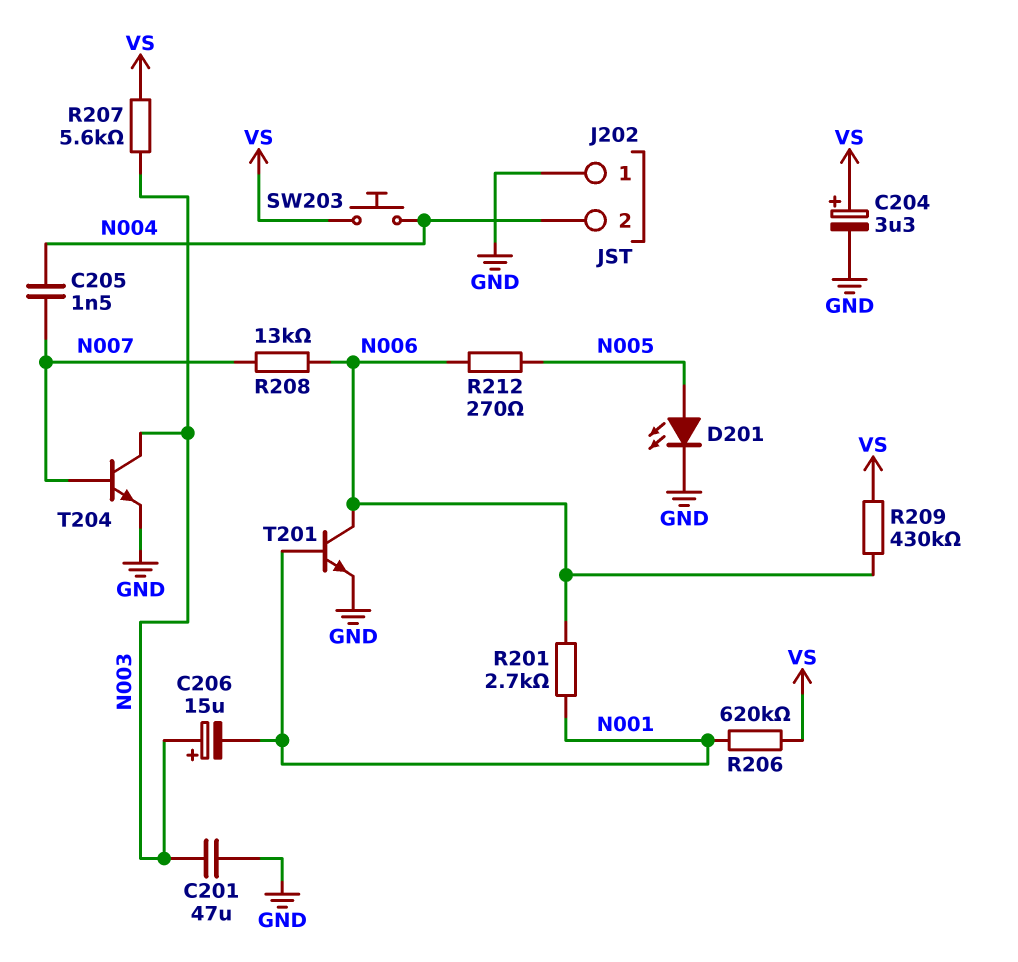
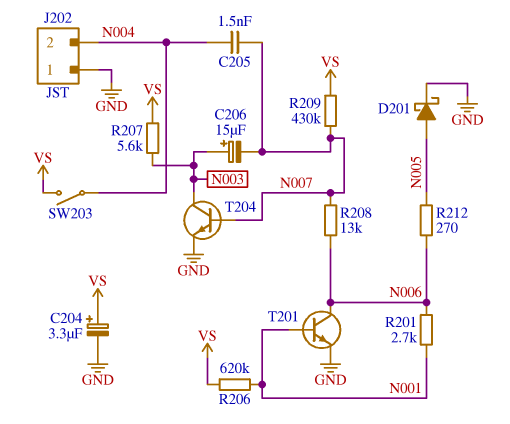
C201: 47uF (GND, N003) -> none
C206: 15uF (plus N003, minus N001) -> 15uF (plus N003, minus N007)
D201: LED (A N005, K GND) -> schottky (A N005, K GND)
R209: 430k (N006, VS) -> 430k (N007, VS)
SW203: button (N004, VS) -> switch (N004, VS)

